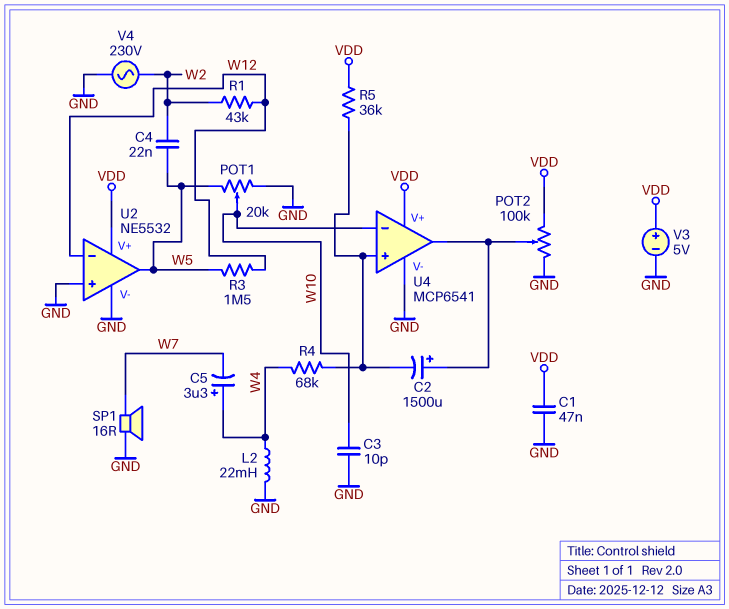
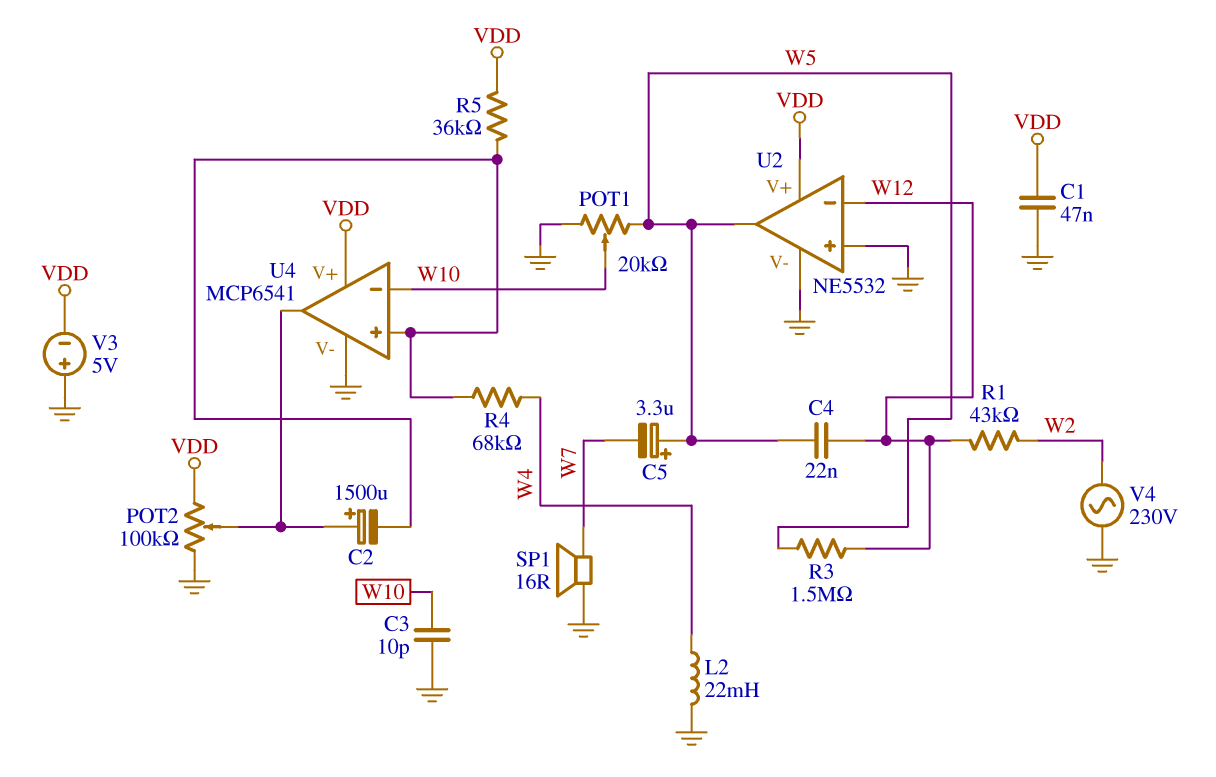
C4: 22nF (W2, W5) -> 22nF (W5, W12)
C5: 3.3uF (plus W4, minus W7) -> 3.3uF (plus W5, minus W7)
V3: 5V (plus VDD, minus GND) -> 5V (plus GND, minus VDD)

